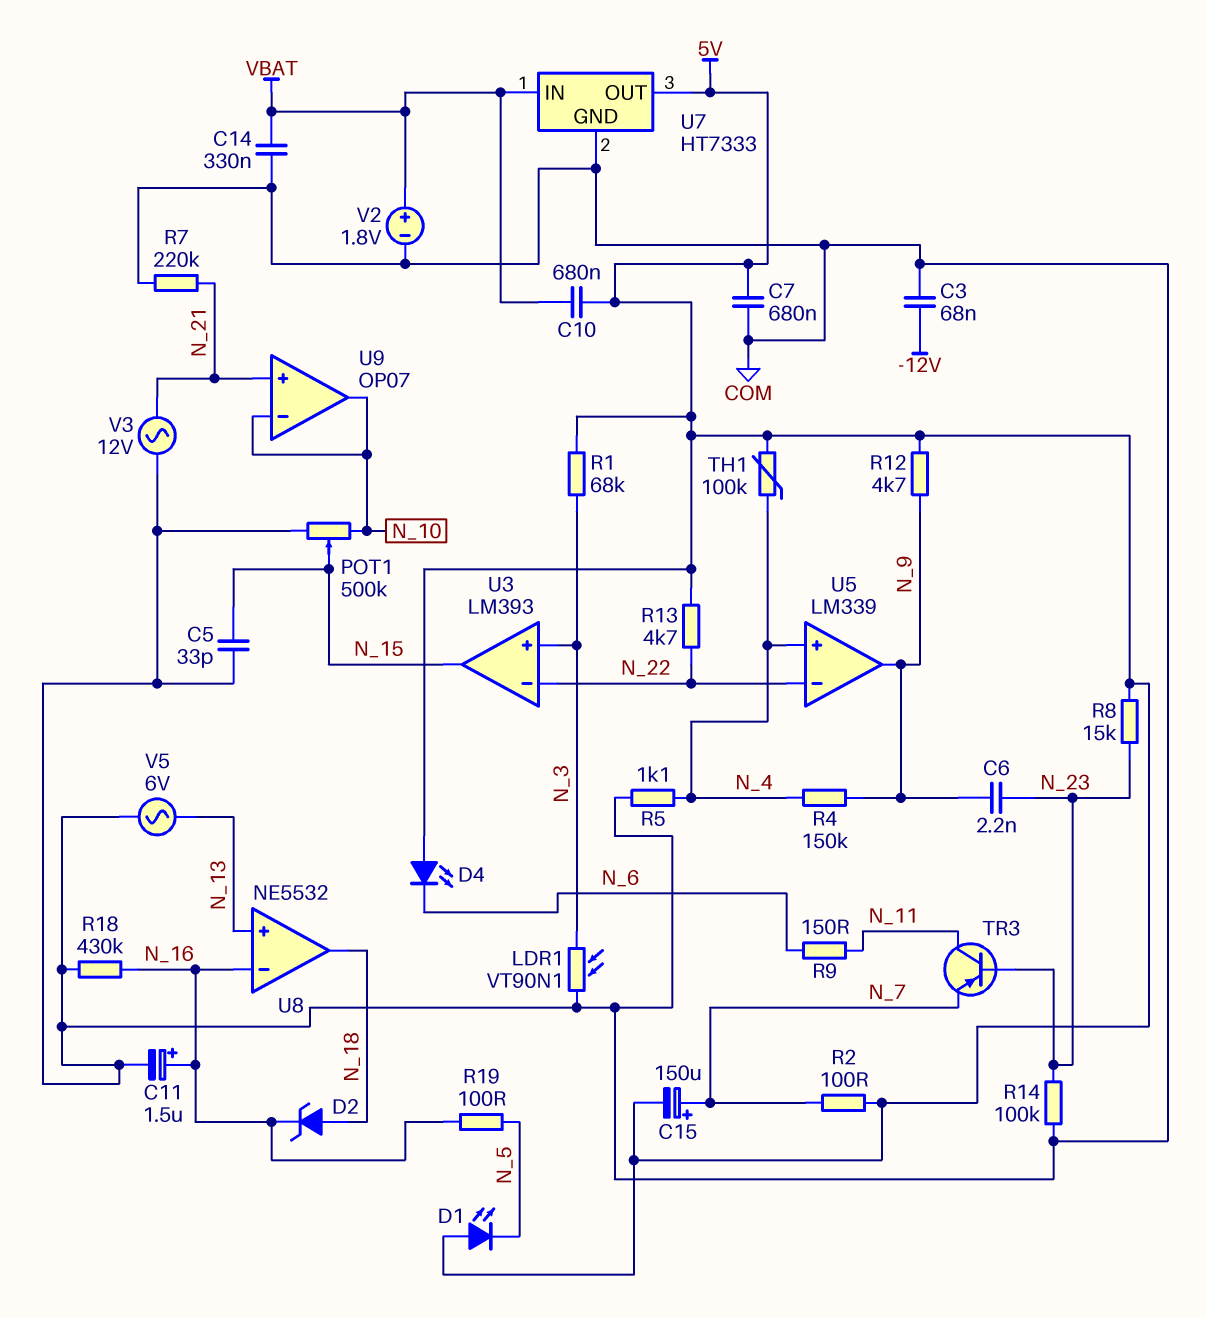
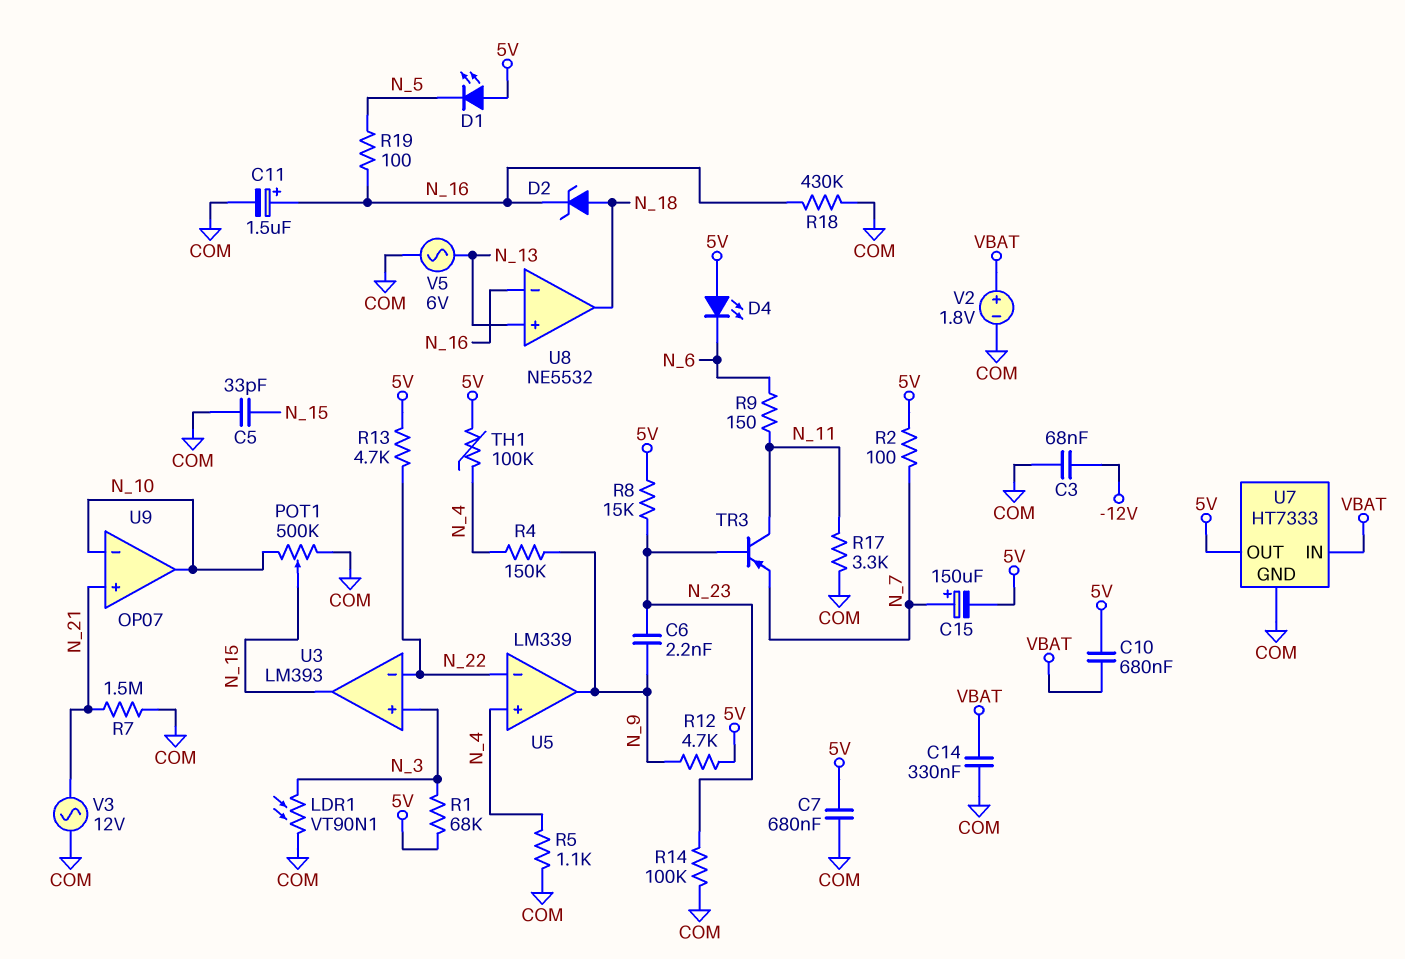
R7: 220k (COM, N_21) -> 1.5M (COM, N_21)
R17: none -> 3.3k (COM, N_11)

